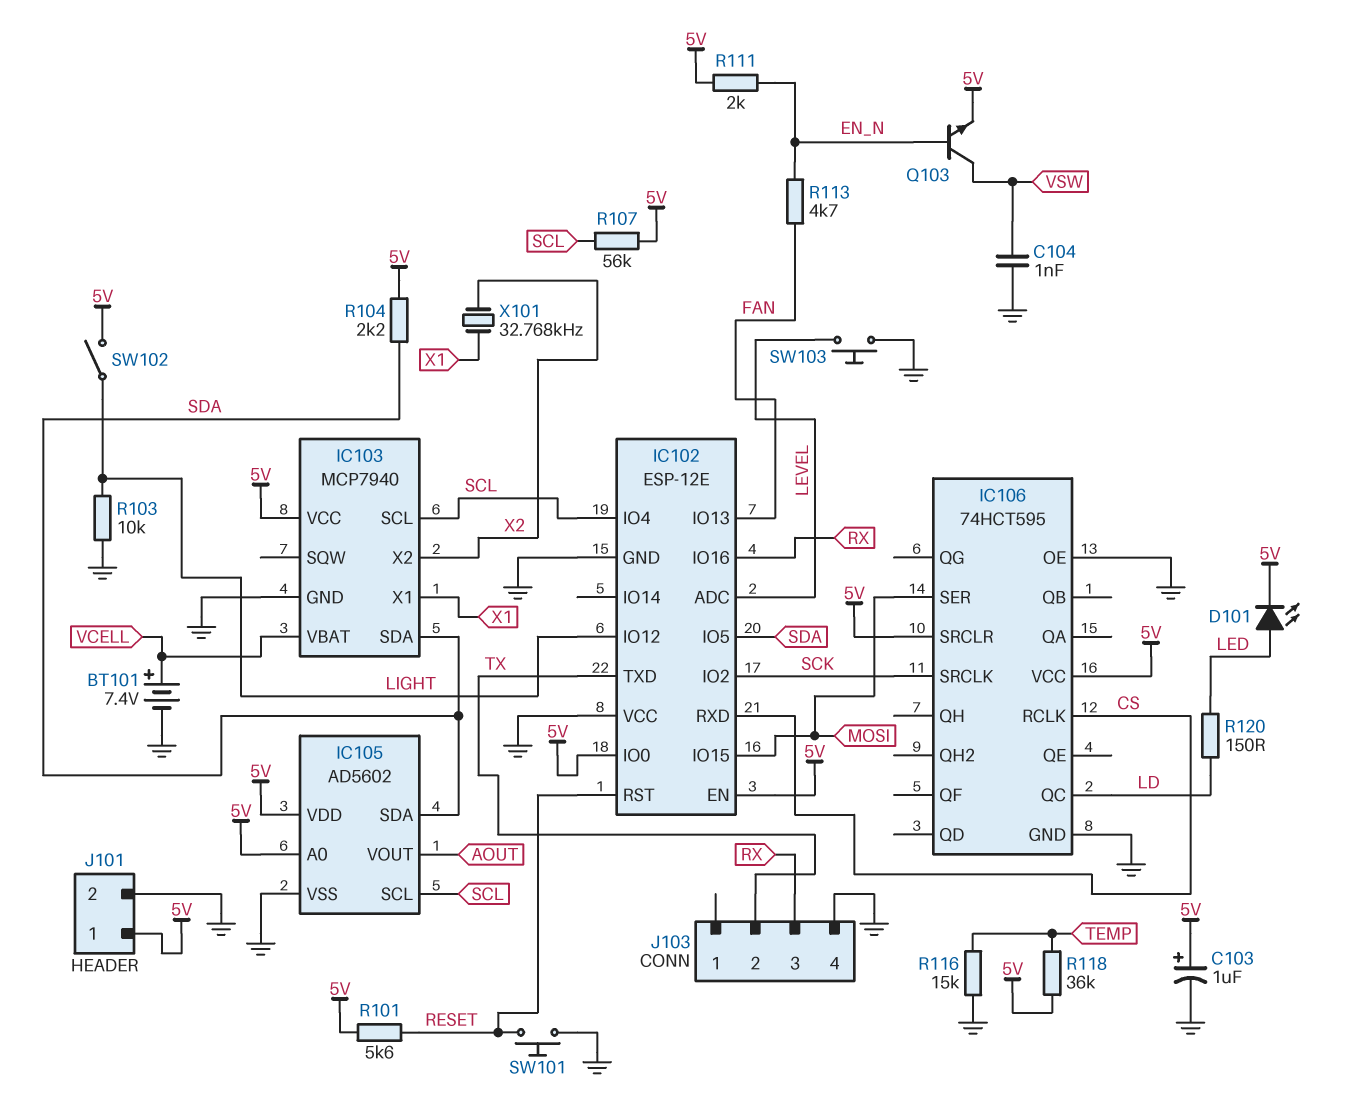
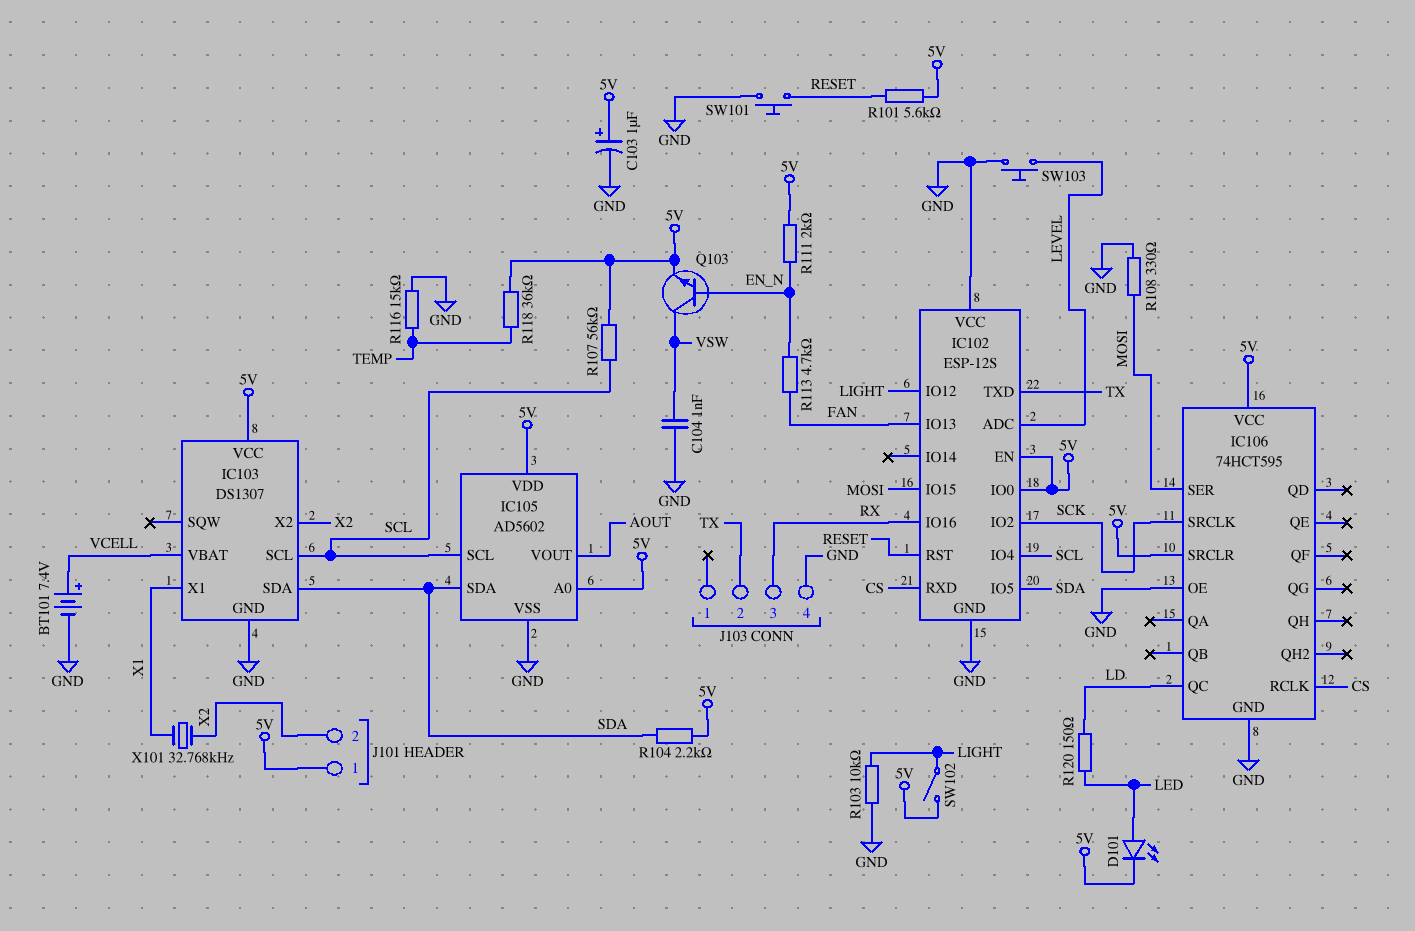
IC102: ESP-12E -> ESP-12S
IC103: MCP7940 -> DS1307
J101 pin 2: GND -> X2
R108: none -> 330 (GND, MOSI)

